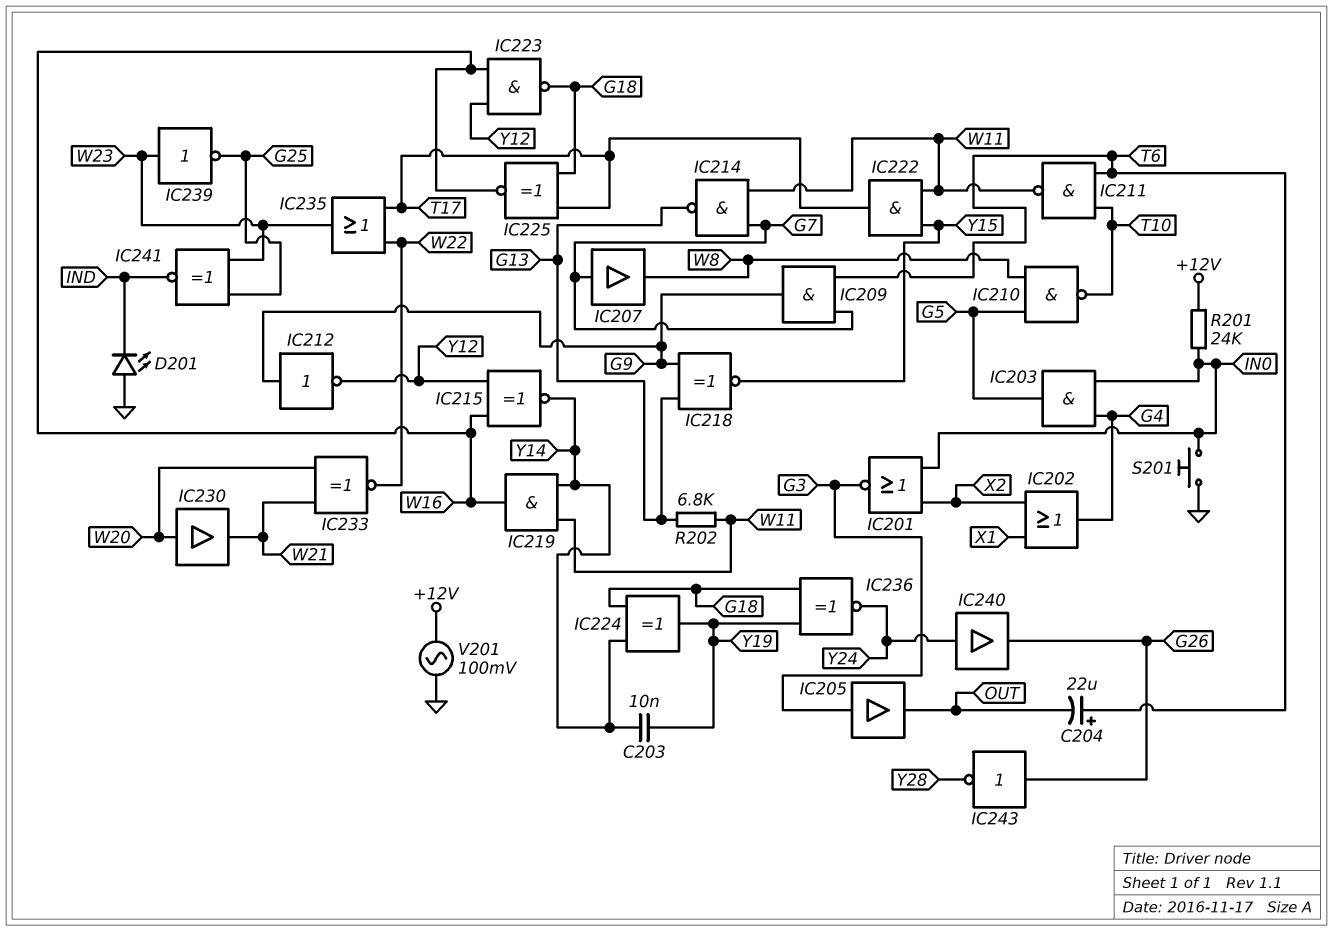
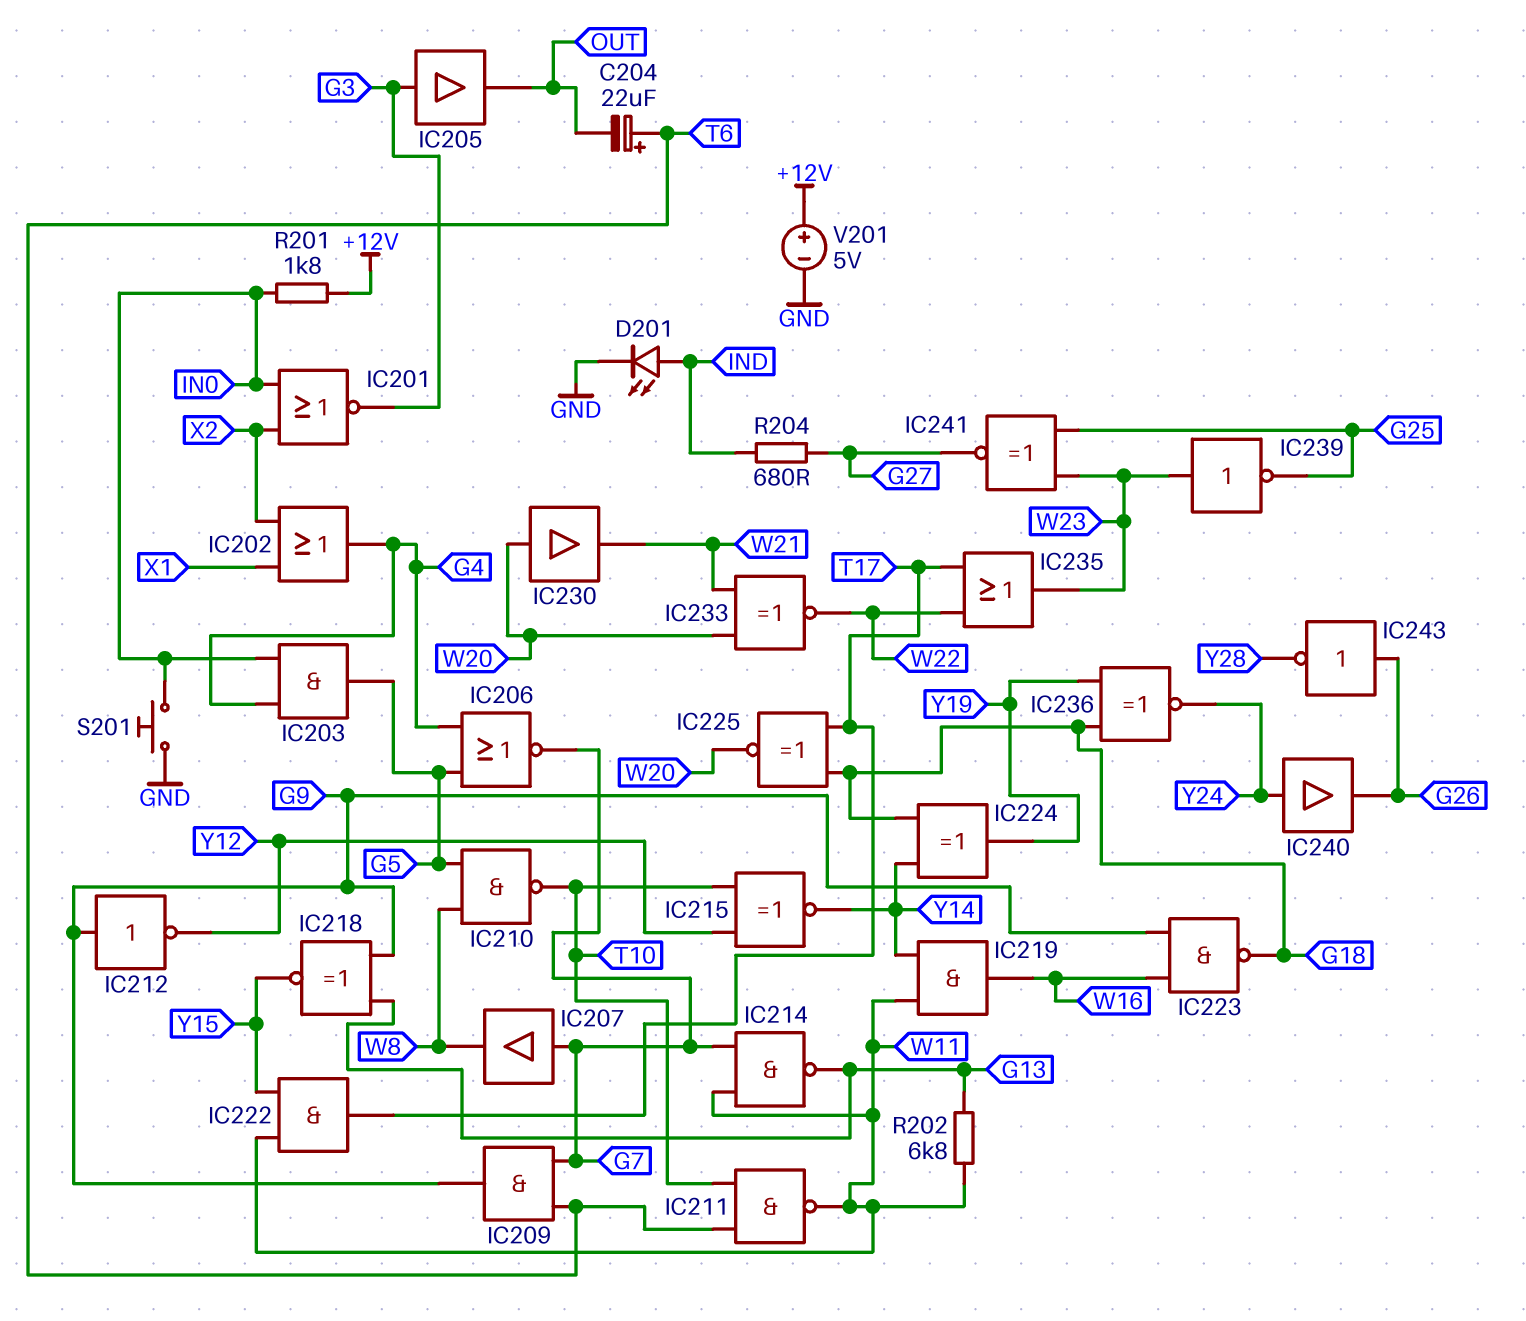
C203: 10nF (Y14, Y19) -> none
D201: LED (A GND, K IND) -> LED (A IND, K GND)
IC206: none -> NOR (in G4, in G5, out G7)
IC215: XNOR (in W16, in Y12, out Y14) -> XNOR (in T10, in Y12, out Y14)
IC223: NAND (in W16, in Y12, out G18) -> NAND (in G9, in W16, out G18)
IC225: XNOR (in G18, in T17, out W16) -> XNOR (in G18, in T17, out W20)
IC241: XNOR (in G25, in W23, out IND) -> XNOR (in G25, in W23, out G27)
R201: 24k (+12V, IN0) -> 1.8k (+12V, IN0)
R204: none -> 680 (G27, IND)
V201: AC 100mV (+12V, GND) -> 5V (plus +12V, minus GND)

